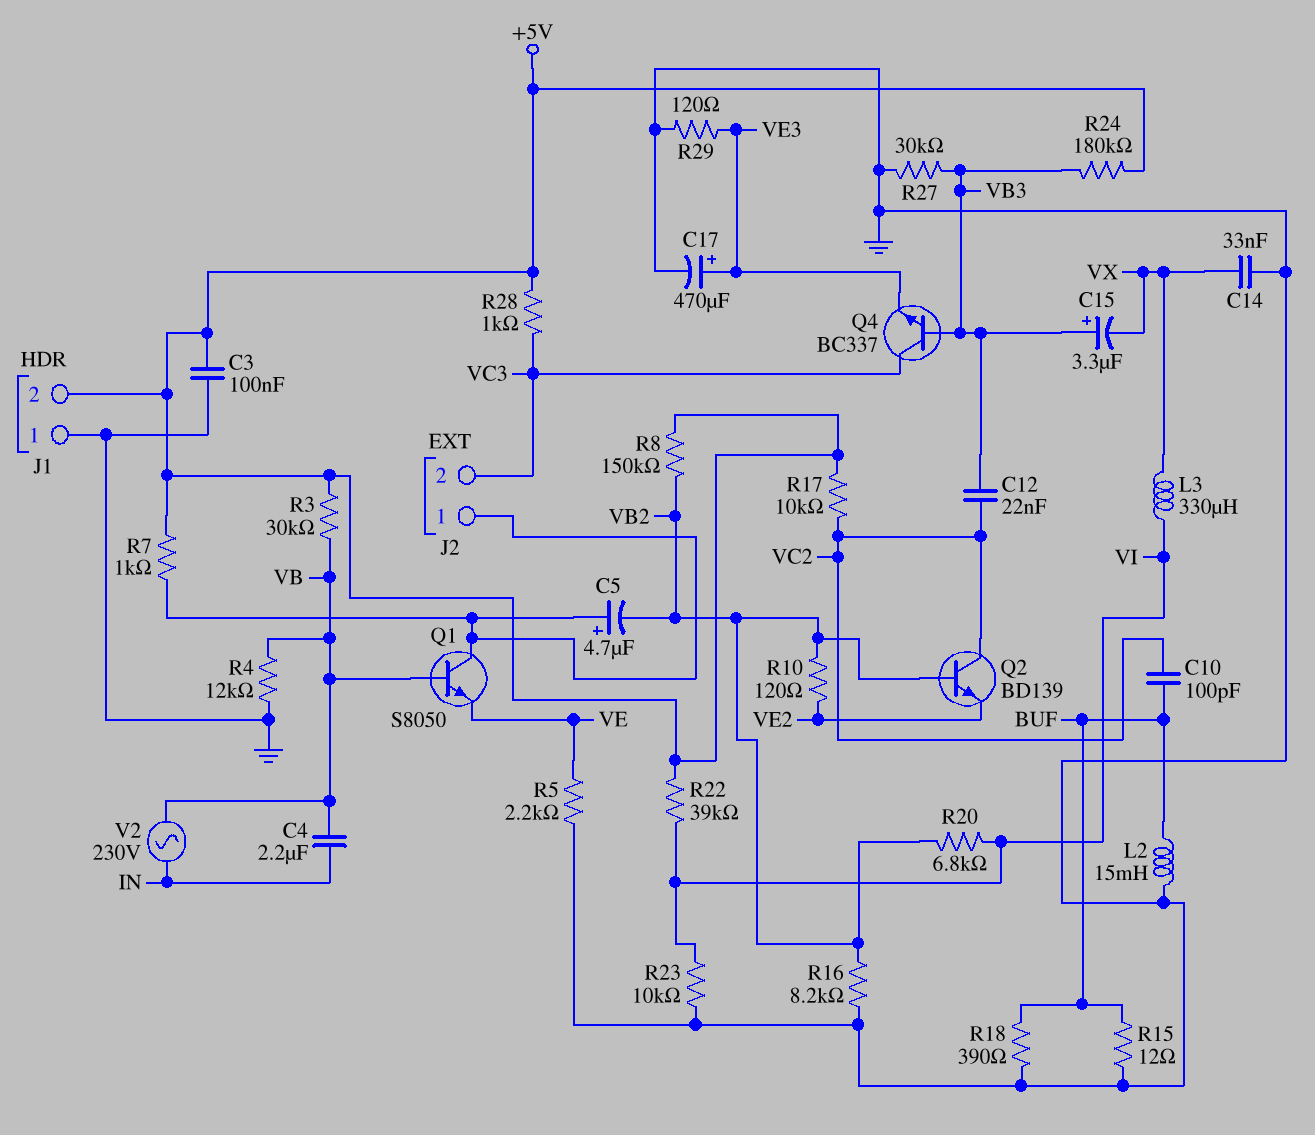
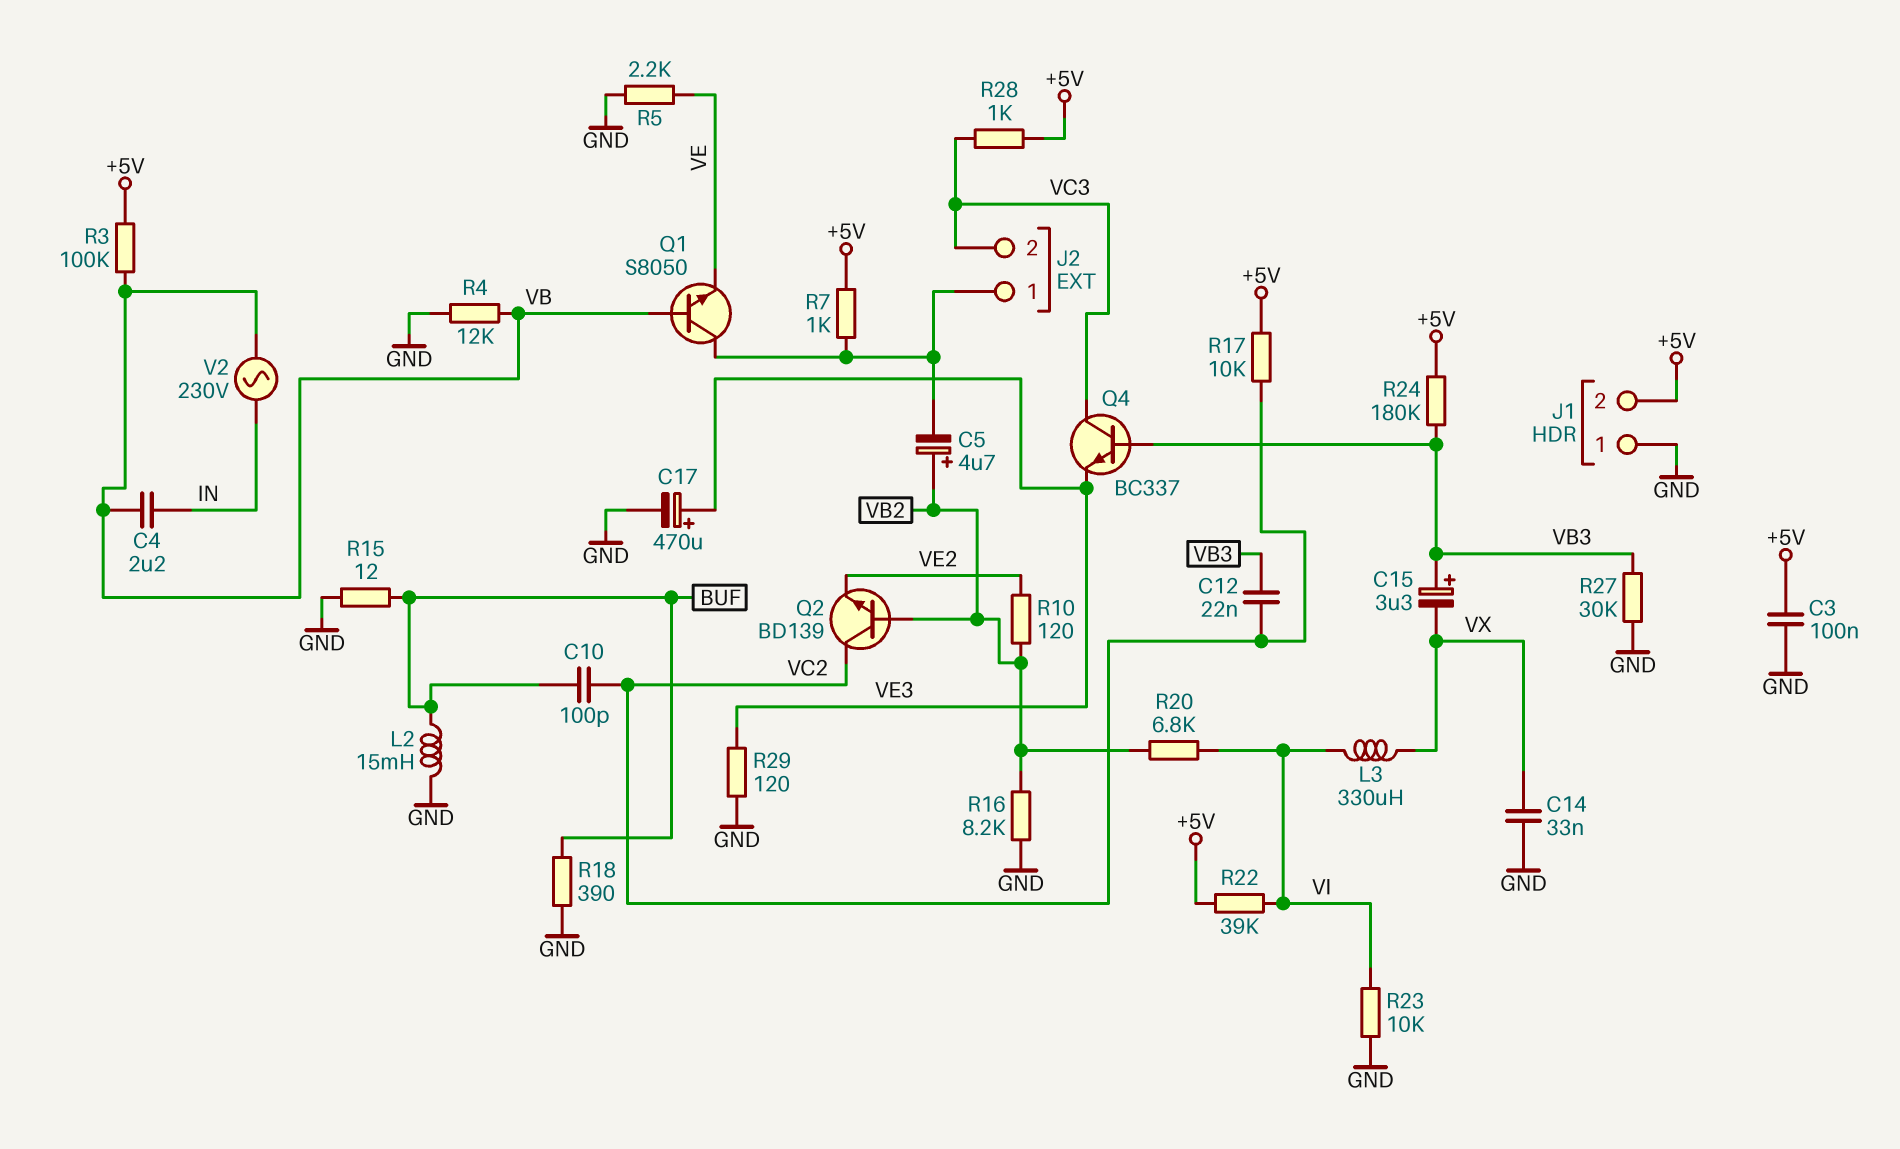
C5: 4.7uF (plus J2/1, minus VB2) -> 4.7uF (plus VB2, minus J2/1)
R3: 30k (+5V, VB) -> 100k (+5V, VB)
R8: 150k (+5V, VB2) -> none

